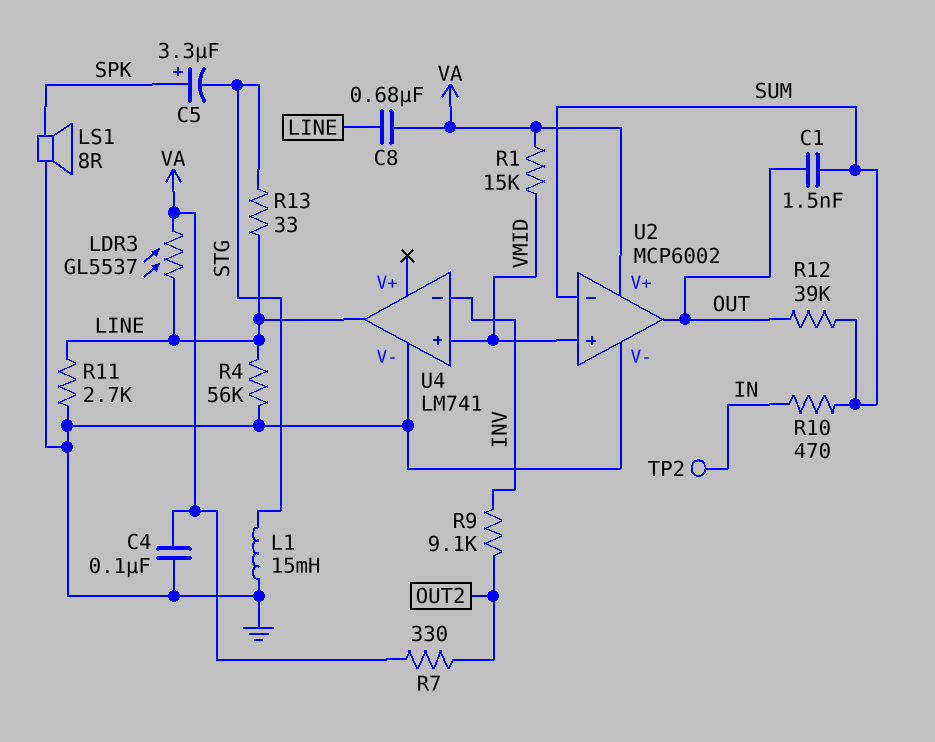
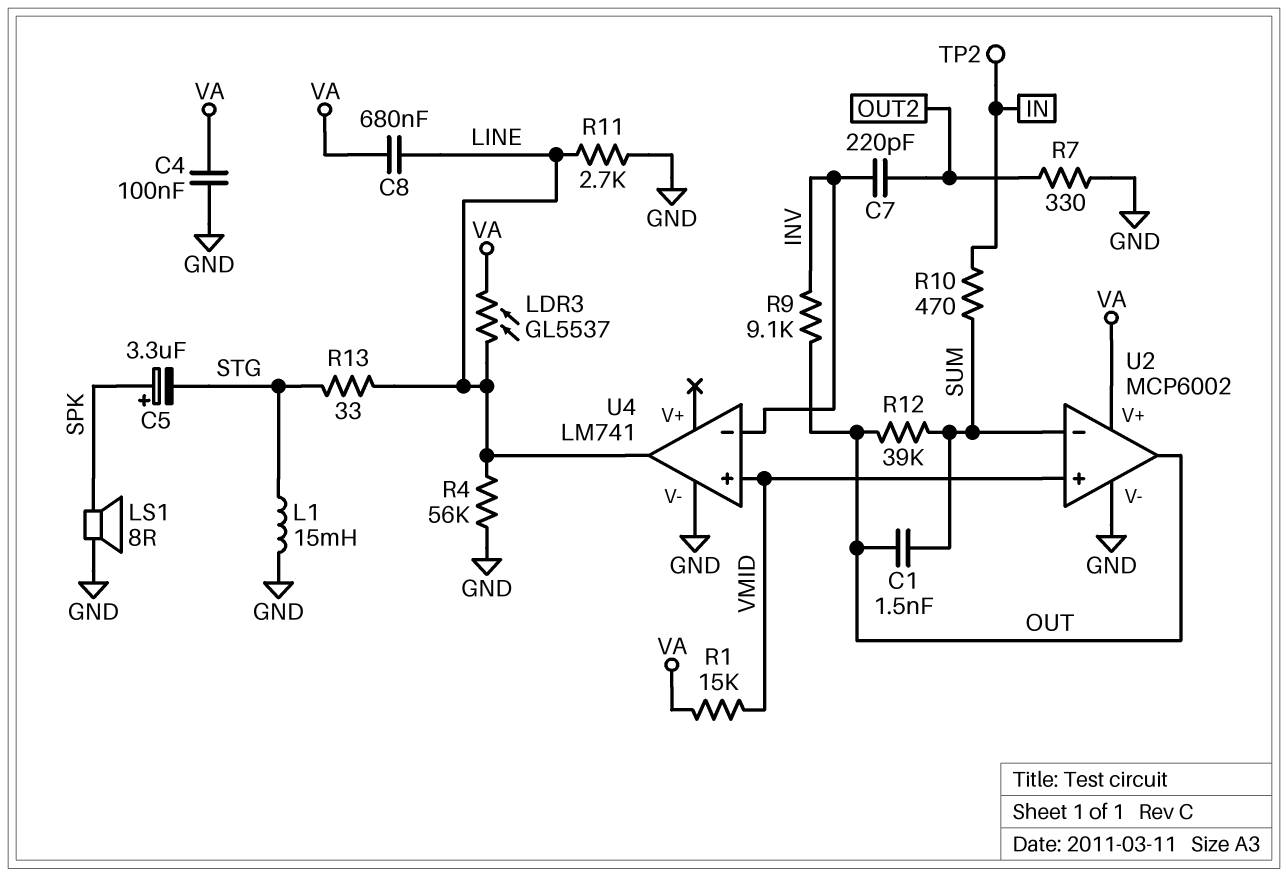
C7: none -> 220pF (INV, OUT2)
R7: 330 (OUT2, VA) -> 330 (GND, OUT2)
R9: 9.1k (INV, OUT2) -> 9.1k (INV, OUT)

